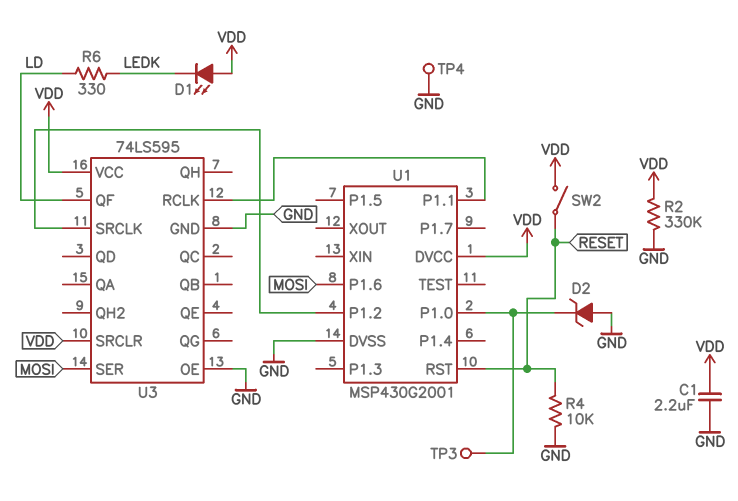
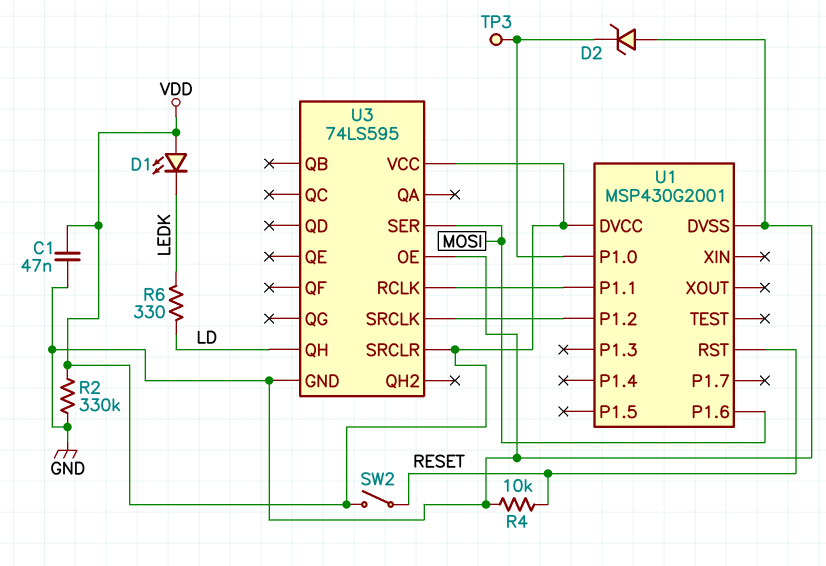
C1: 2.2uF (GND, VDD) -> 47nF (GND, VDD)
TP4: test point (GND) -> none
U3 pin QF: LD -> none
U3 pin QH: none -> LD

